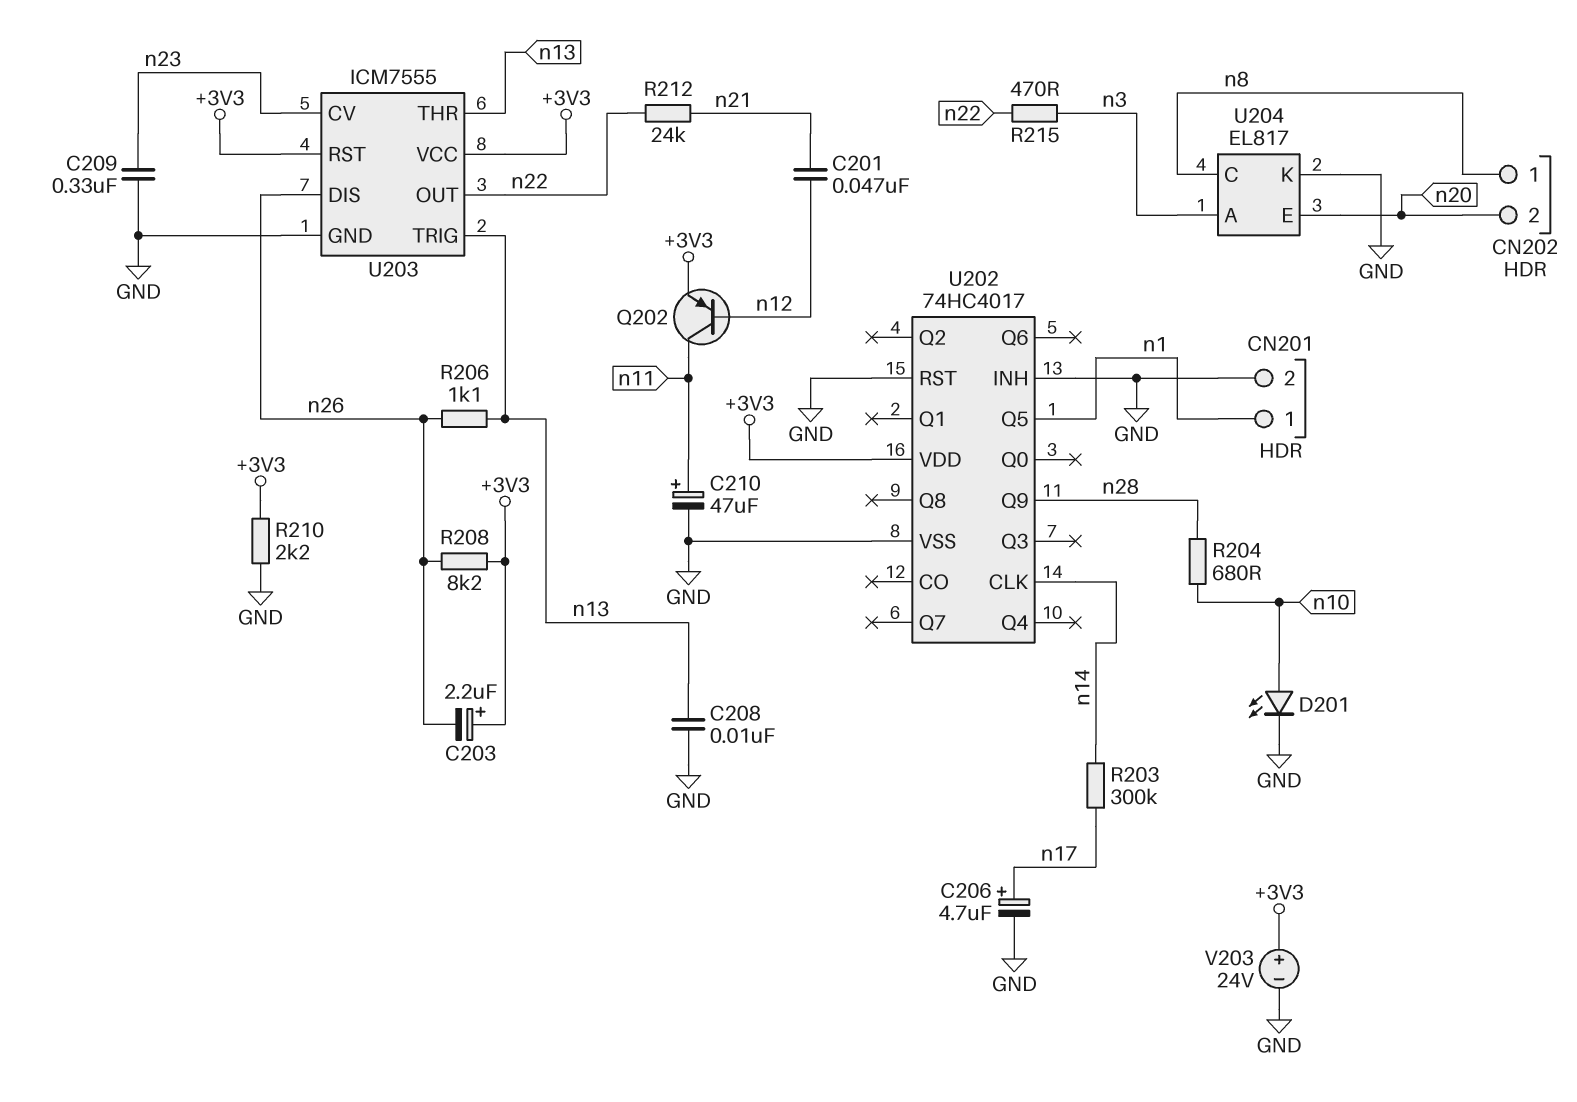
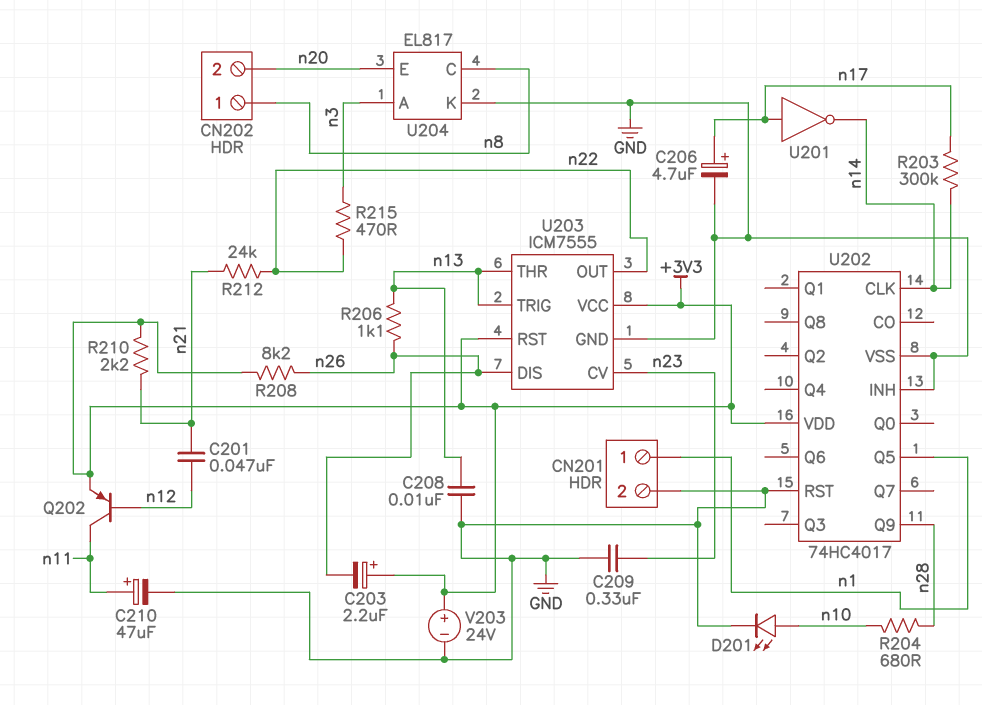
R210: 2.2k (+3V3, GND) -> 2.2k (+3V3, n21)
U201: none -> NOT (in n17, out n14)

